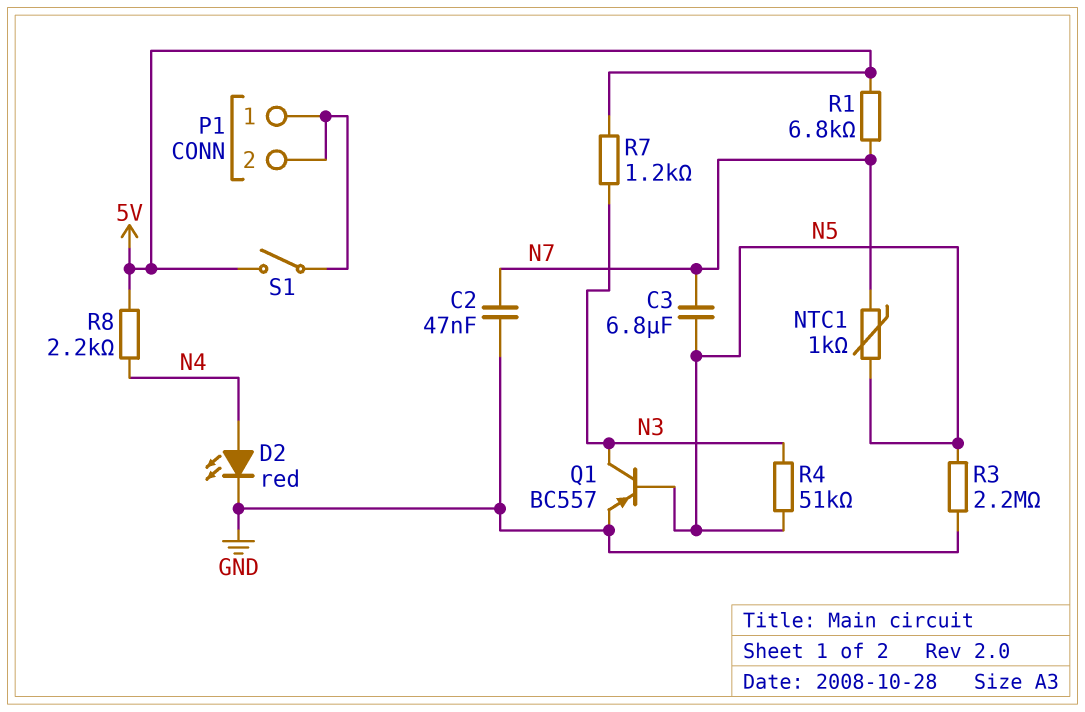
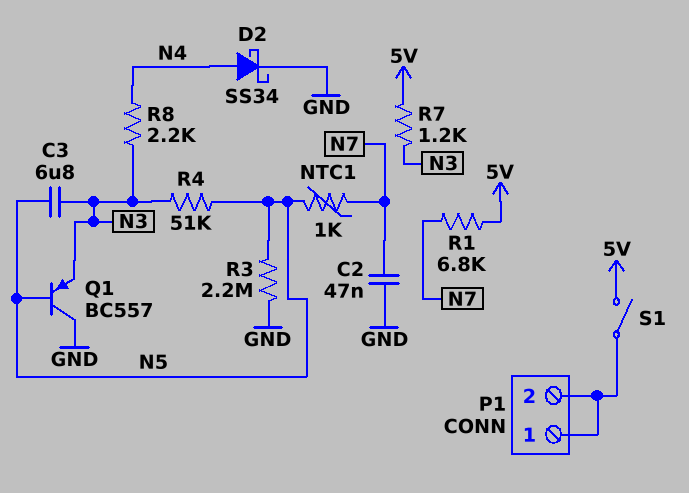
C3: 6.8uF (N5, N7) -> 6.8uF (N3, N5)
D2: LED red (A N4, K GND) -> schottky SS34 (A N4, K GND)
Q1: PNP BC557 (B N5, C N3, E GND) -> PNP BC557 (B N5, C GND, E N3)
R8: 2.2k (5V, N4) -> 2.2k (N3, N4)

